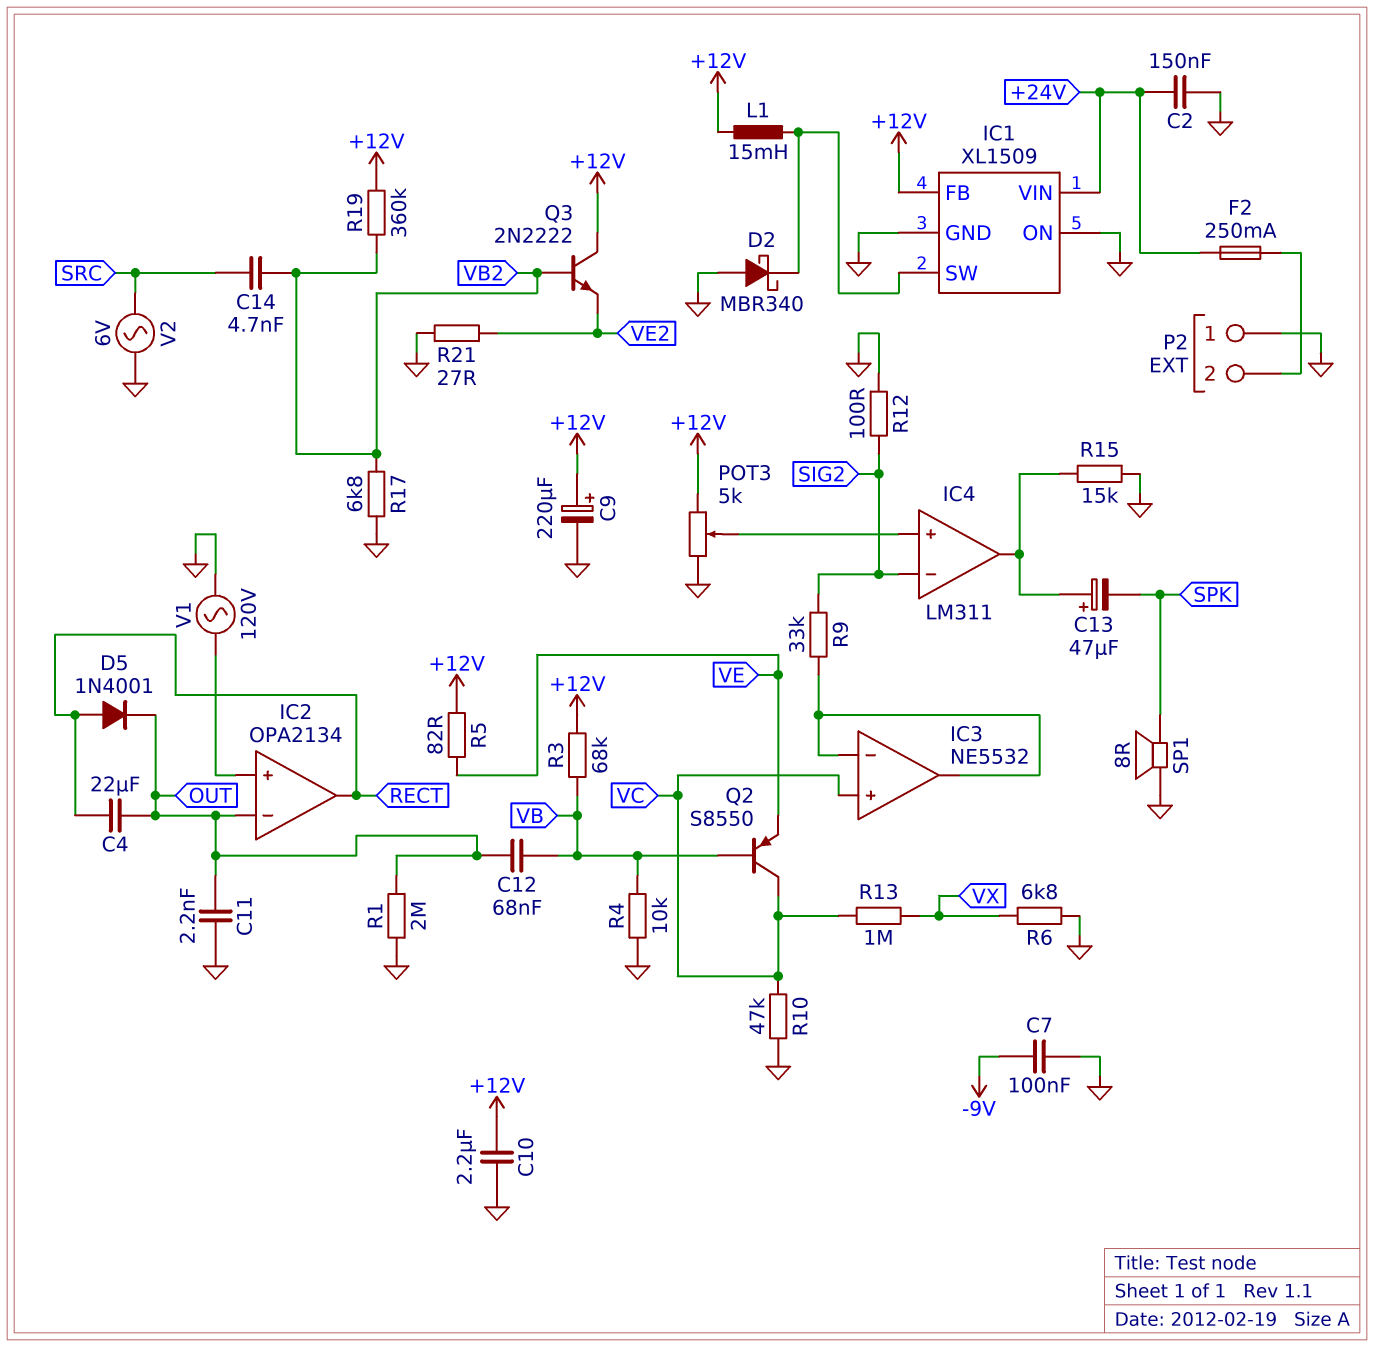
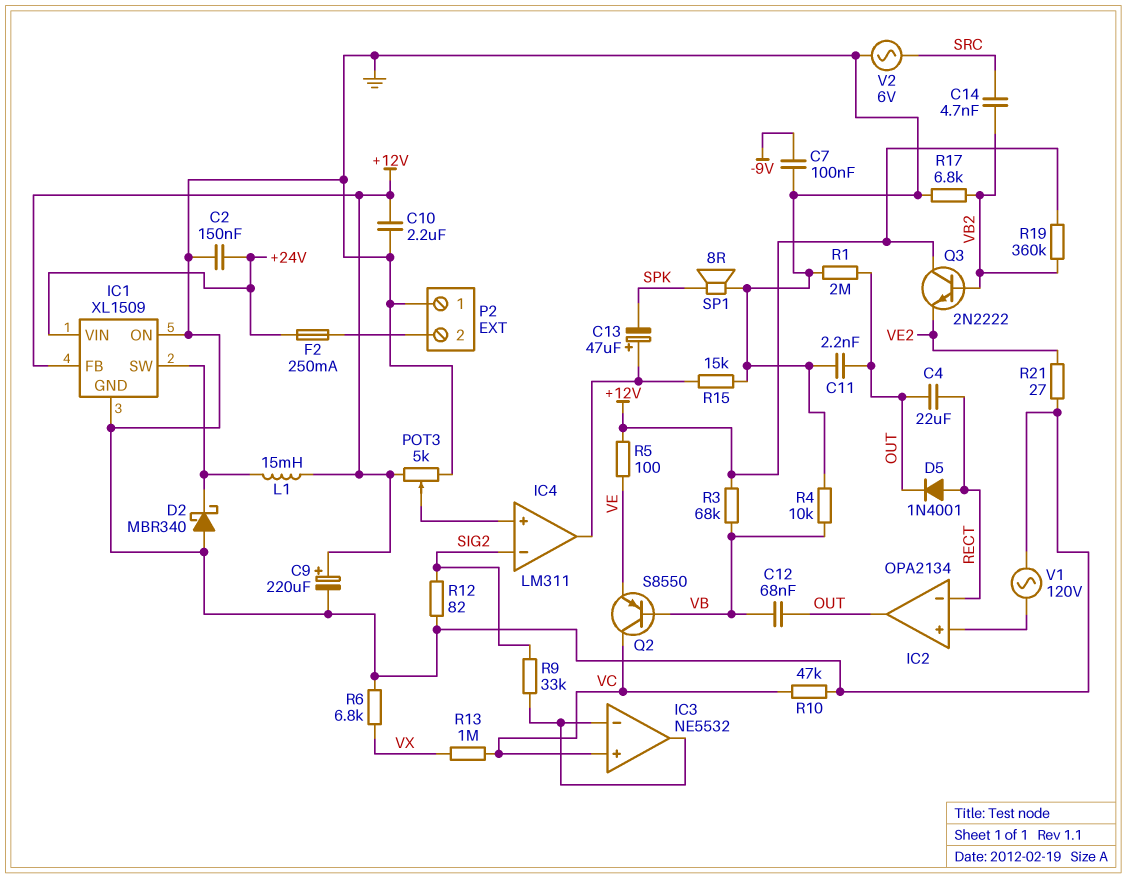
IC2 pin in-: OUT -> RECT
IC2 pin out: RECT -> OUT
R5: 82 (+12V, VE) -> 100 (+12V, VE)
R12: 100 (GND, SIG2) -> 82 (GND, SIG2)

